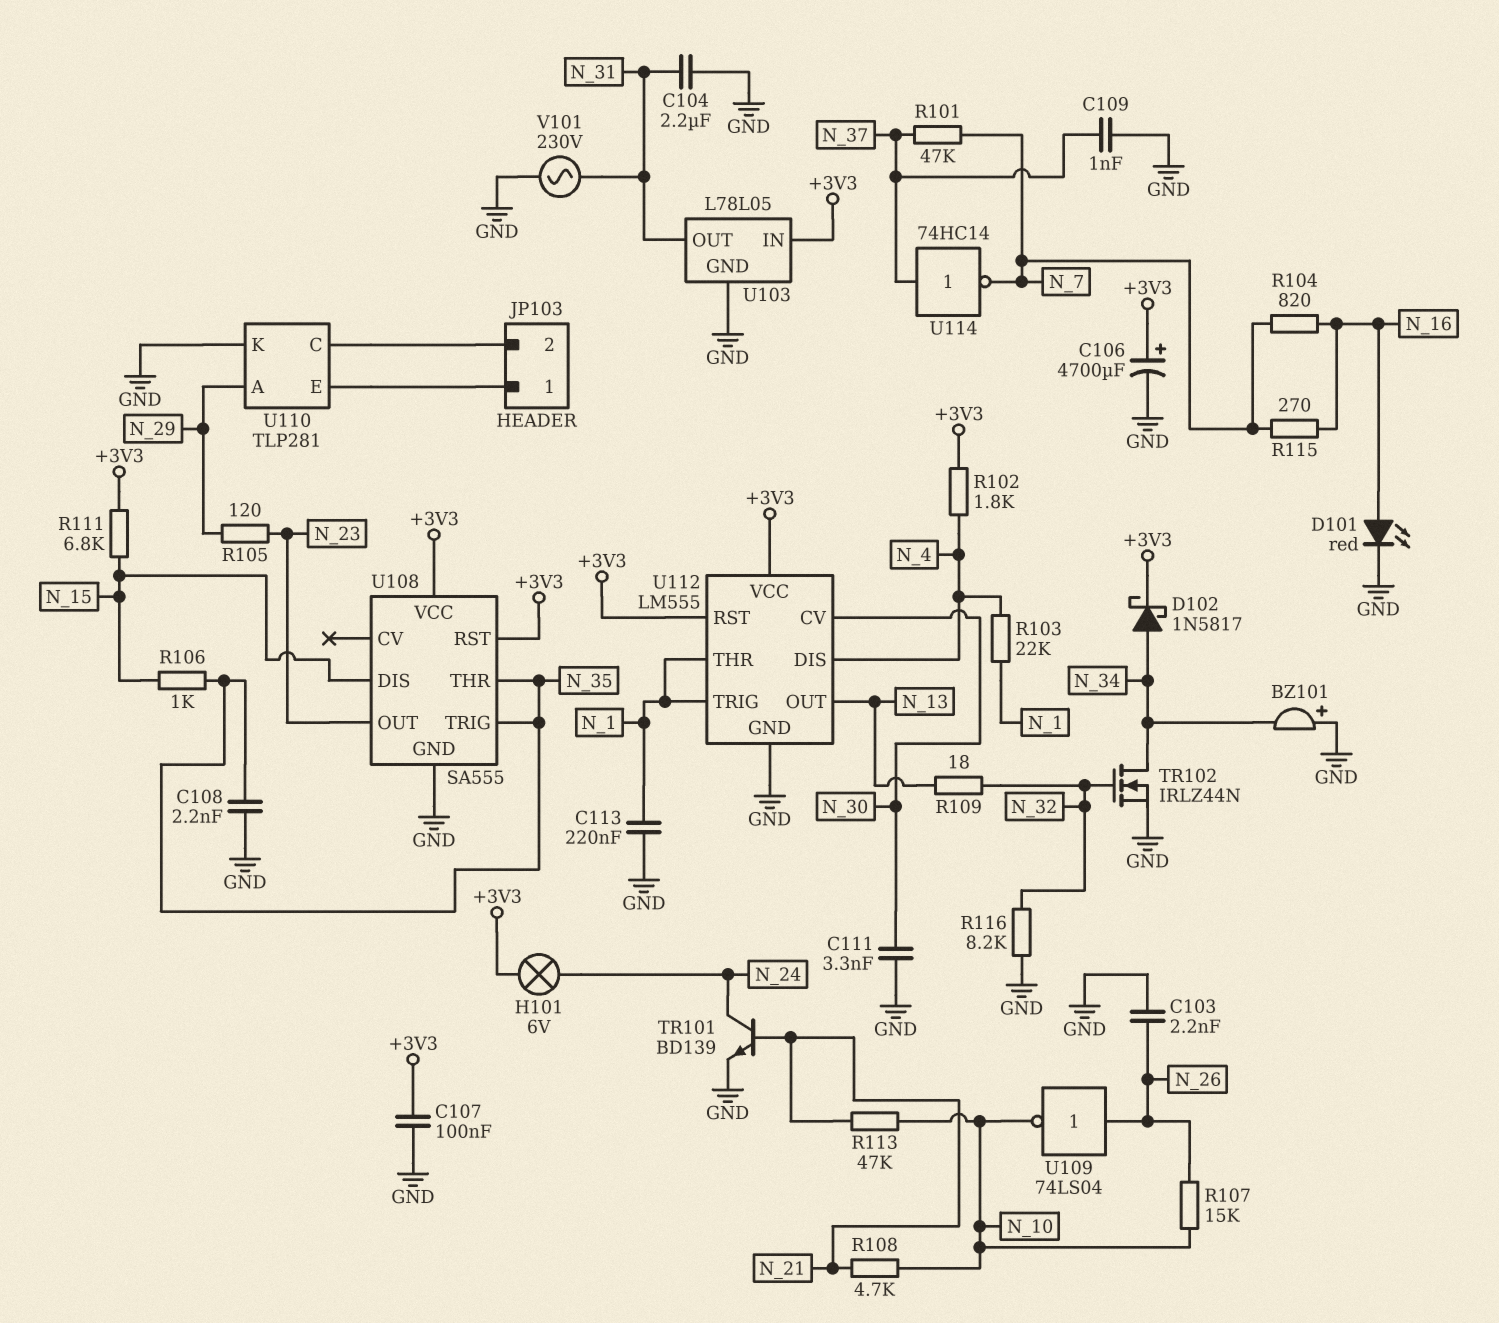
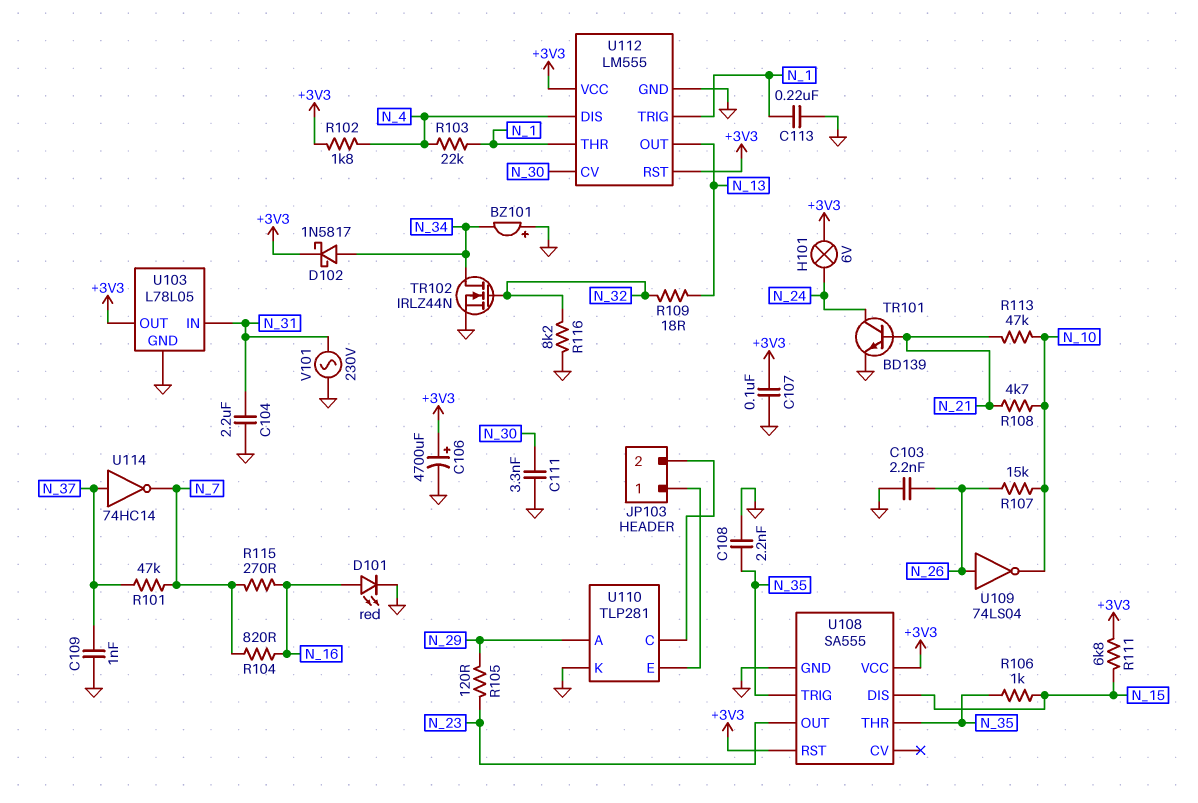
U103 pin IN: +3V3 -> N_31
U103 pin OUT: N_31 -> +3V3

